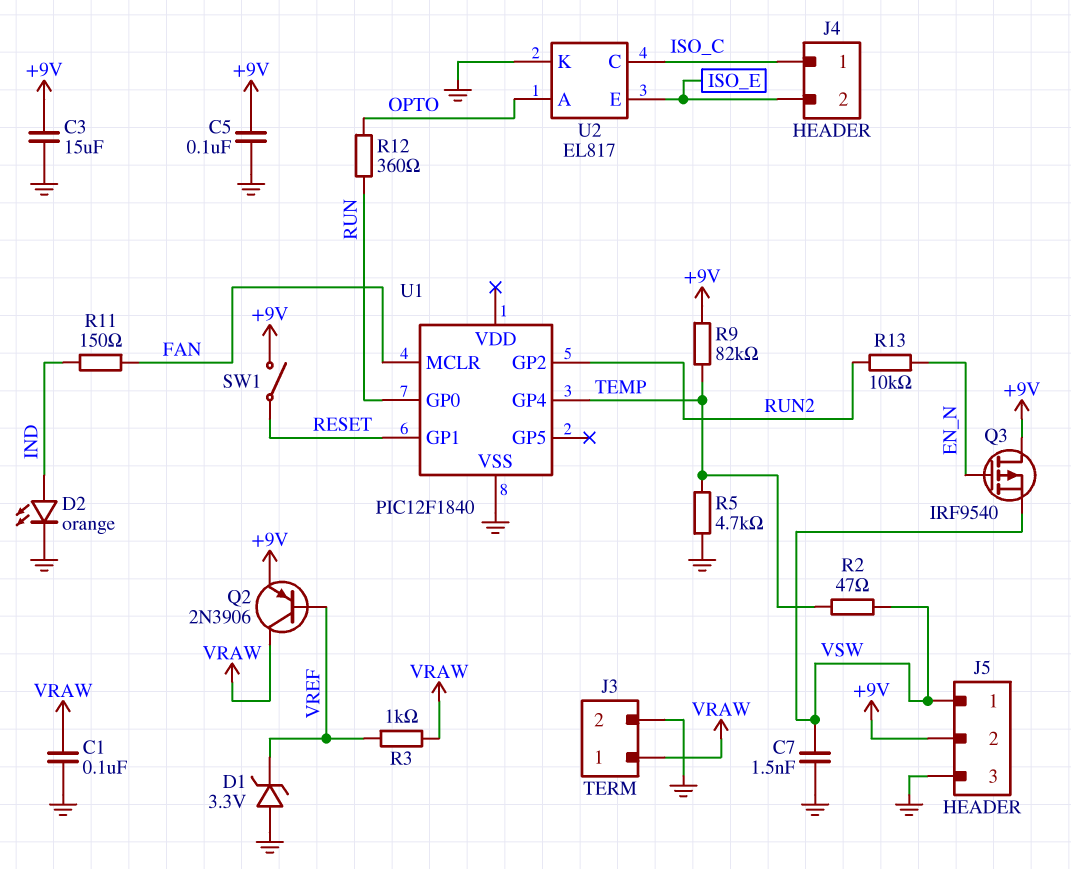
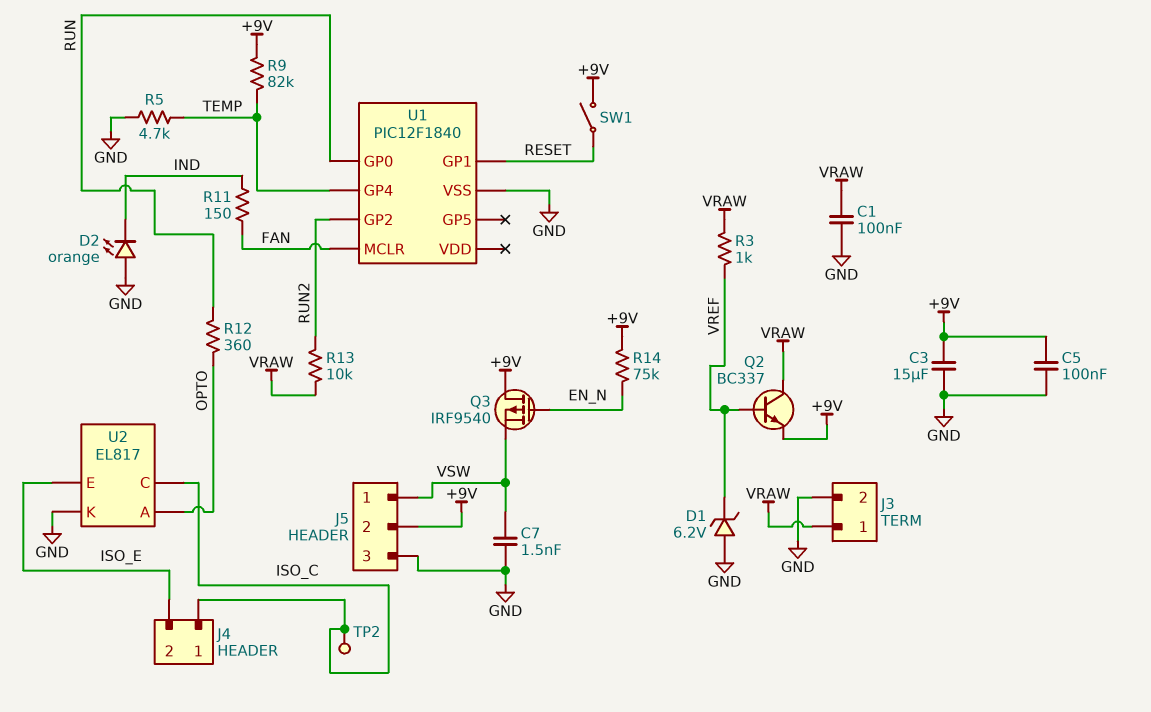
D1: zener 3.3V (A GND, K VREF) -> zener 6.2V (A GND, K VREF)
D2: LED orange (A IND, K GND) -> LED orange (A GND, K IND)
Q2: PNP 2N3906 (B VREF, C VRAW, E +9V) -> NPN BC337 (B VREF, C VRAW, E +9V)
R2: 47 (TEMP, VSW) -> none
R13: 10k (EN_N, RUN2) -> 10k (RUN2, VRAW)
R14: none -> 75k (+9V, EN_N)
TP2: none -> test point (ISO_C)

